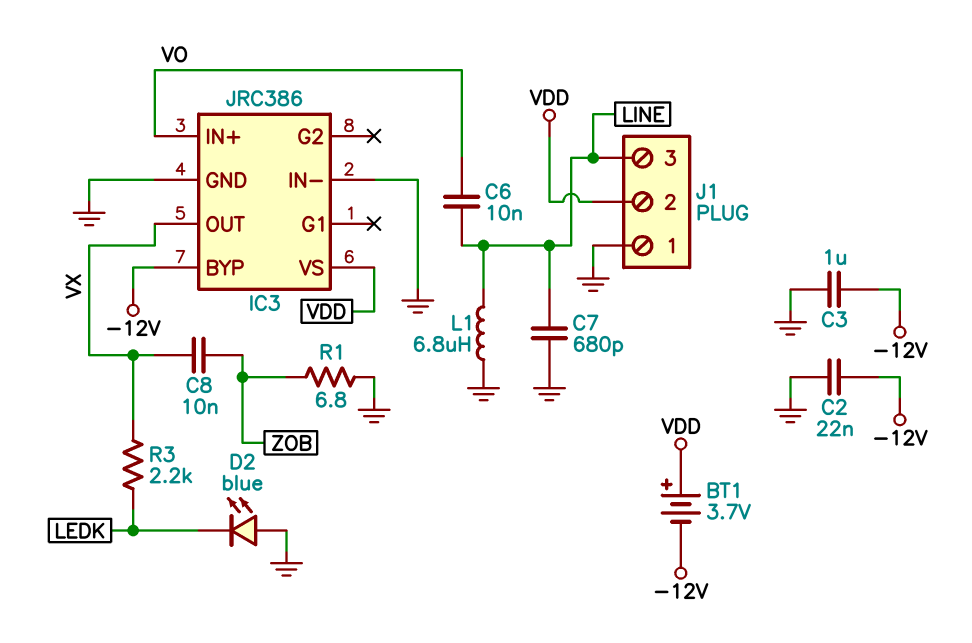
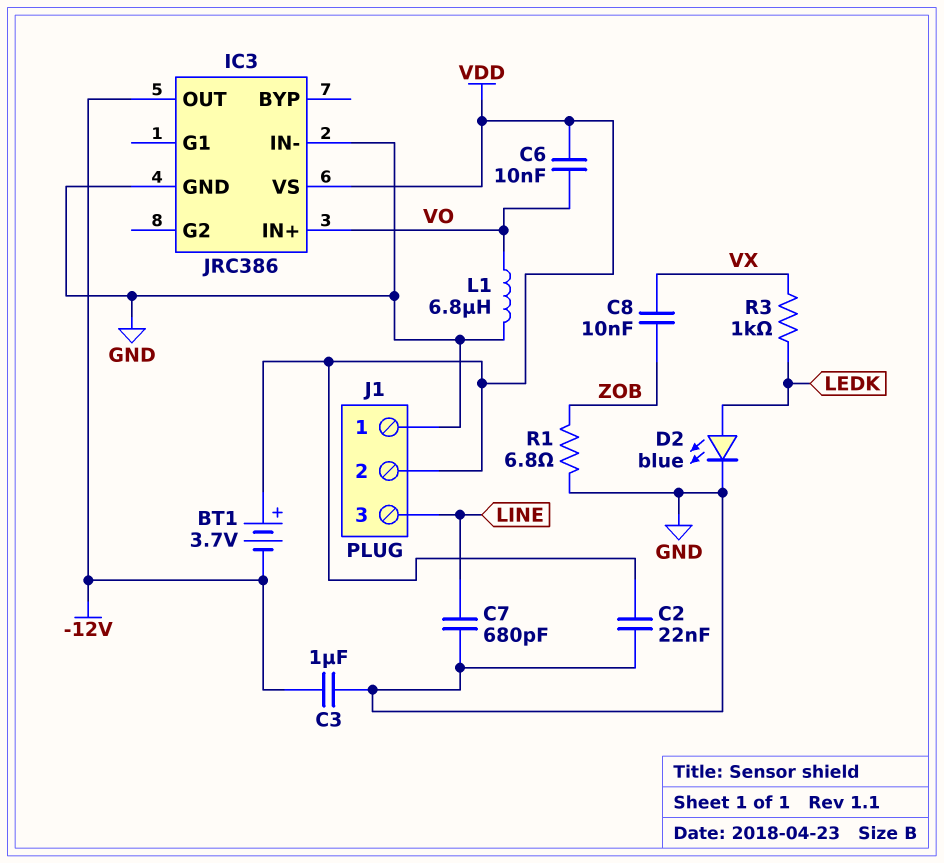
C2: 22nF (-12V, GND) -> 22nF (GND, VDD)
C6: 10nF (LINE, VO) -> 10nF (VDD, VO)
D2: LED blue (A GND, K LEDK) -> LED blue (A LEDK, K GND)
IC3 pin BYP: -12V -> none
IC3 pin OUT: VX -> -12V
L1: 6.8uH (GND, LINE) -> 6.8uH (GND, VO)
R3: 2.2k (LEDK, VX) -> 1k (LEDK, VX)

